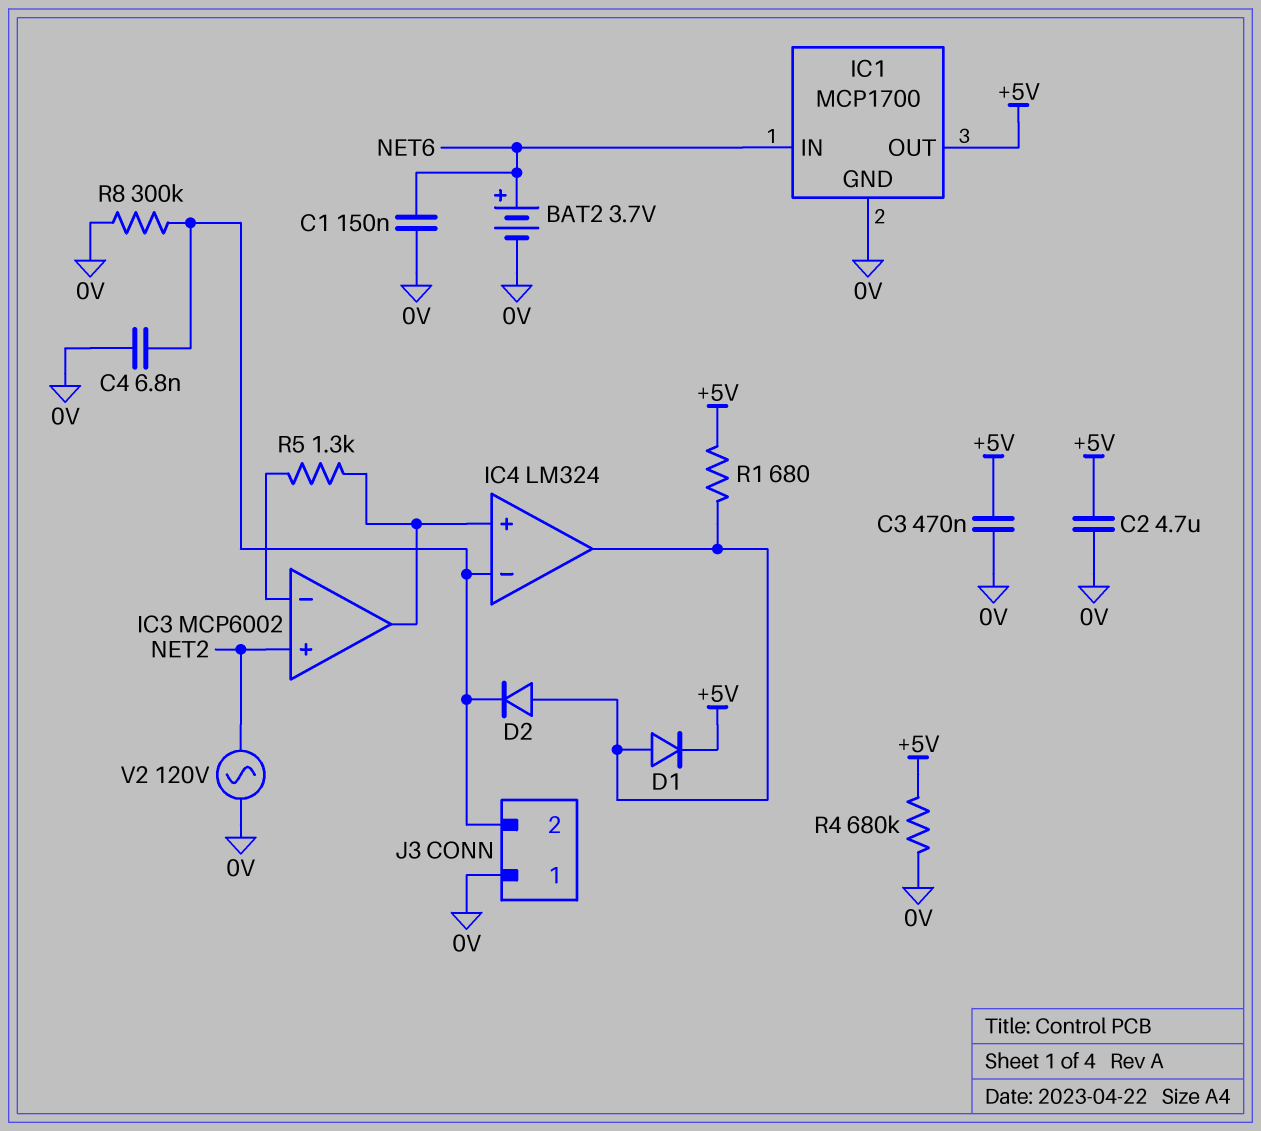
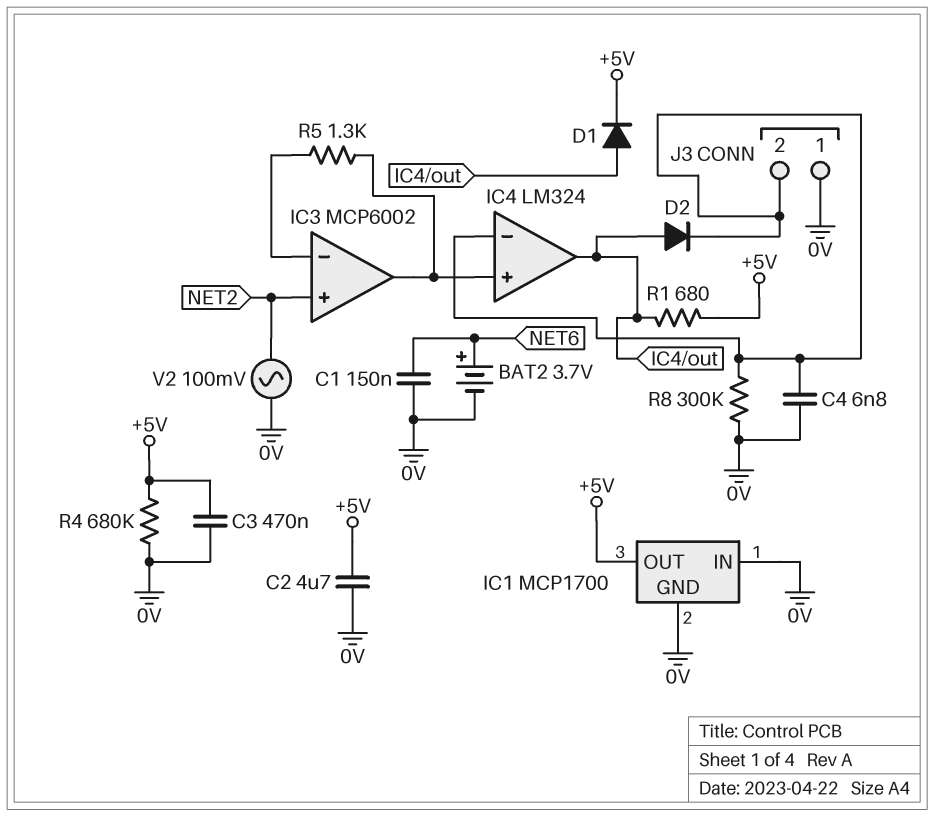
IC1 pin IN: NET6 -> 0V
V2: AC 120V (0V, NET2) -> AC 100mV (0V, NET2)

